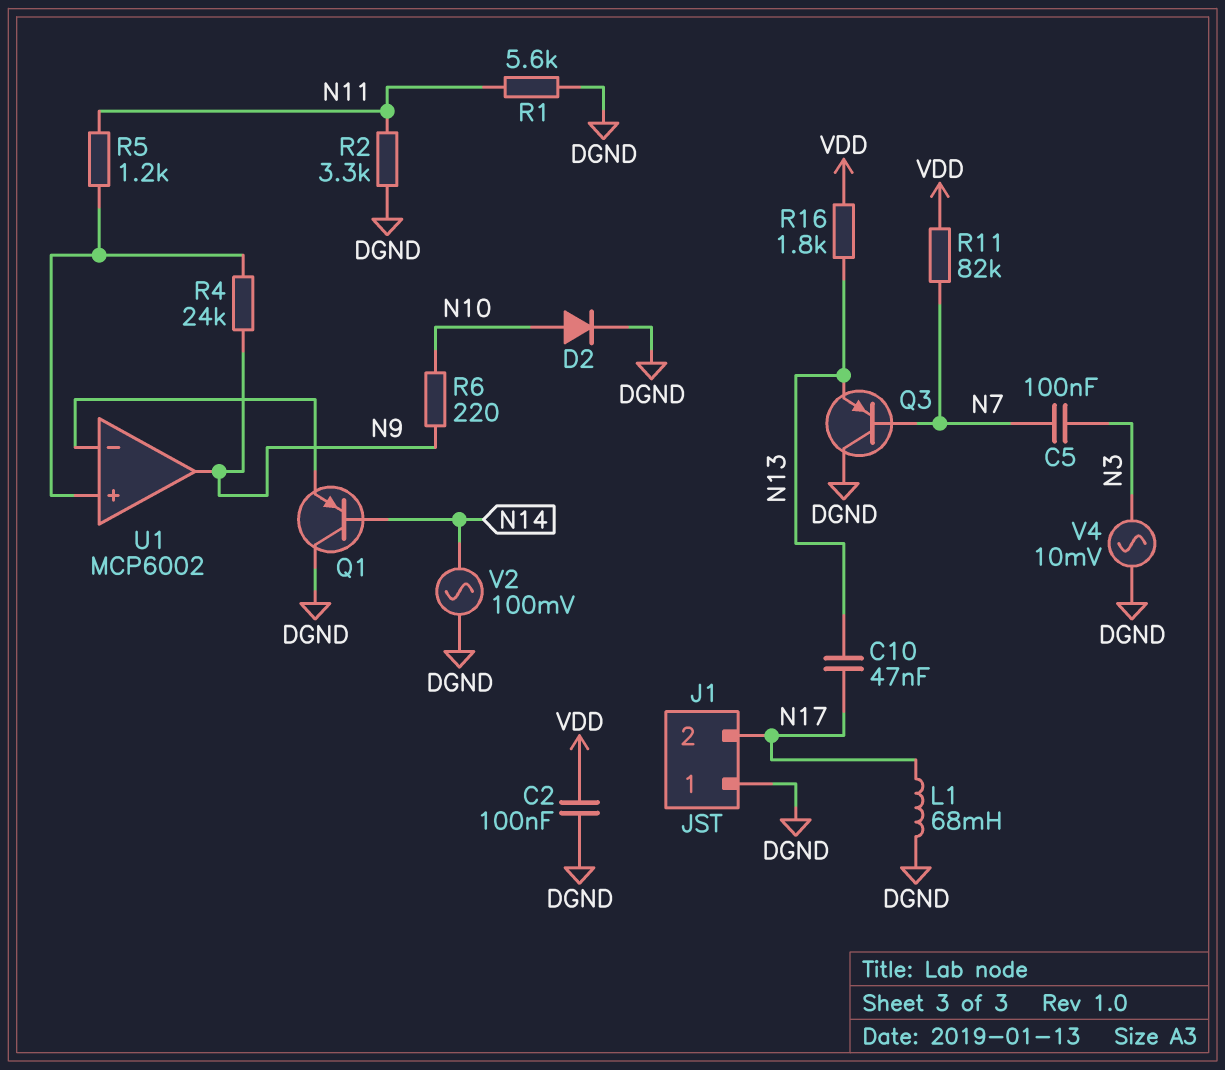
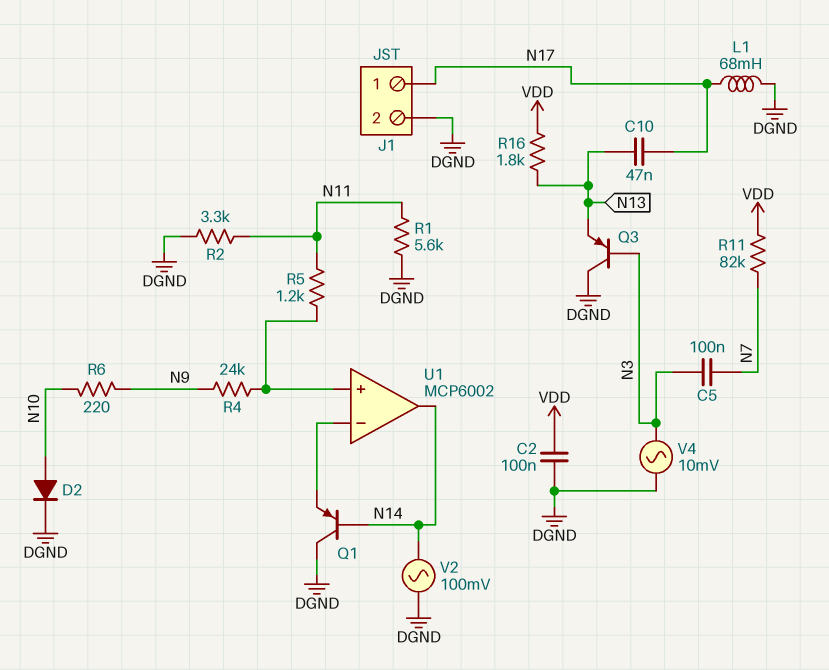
J1 pin 1: DGND -> N17
J1 pin 2: N17 -> DGND
Q3: PNP (B N7, C DGND, E N13) -> PNP (B N3, C DGND, E N13)
U1 pin out: N9 -> N14

